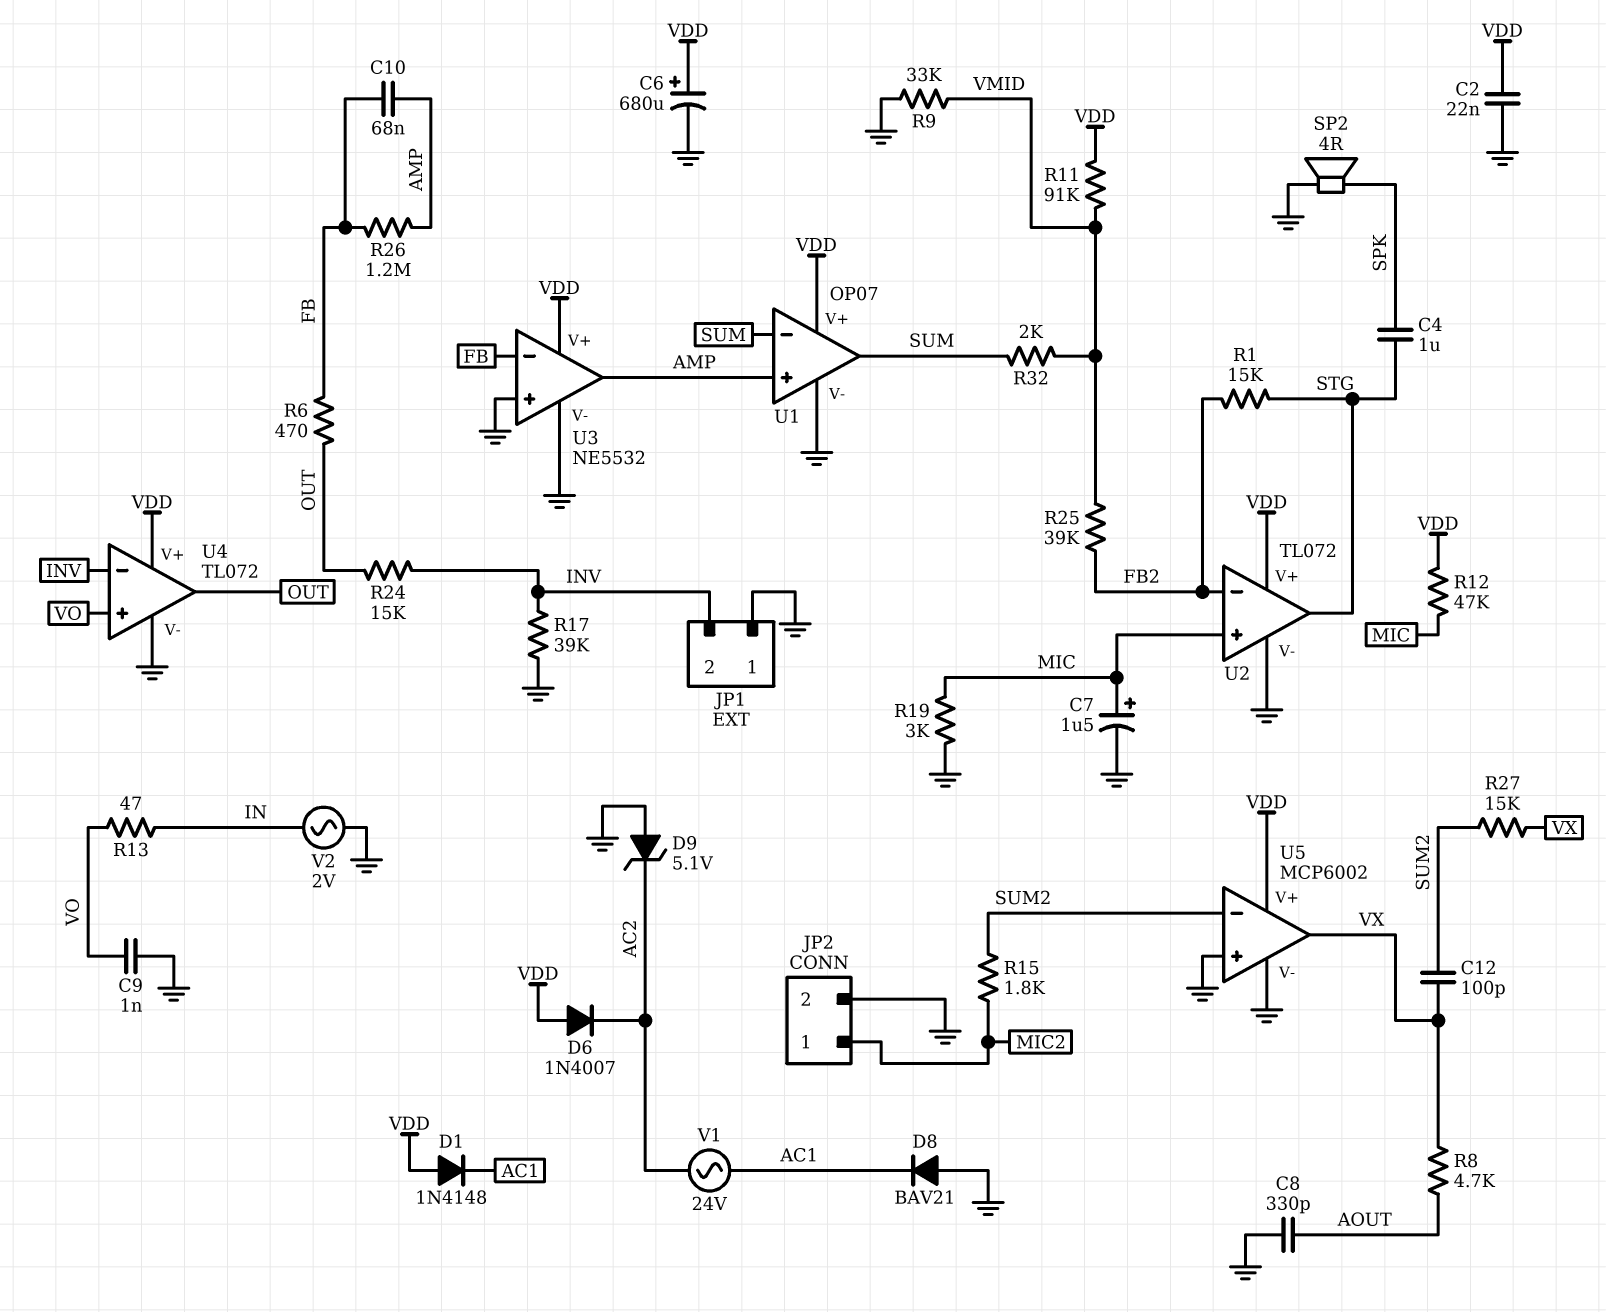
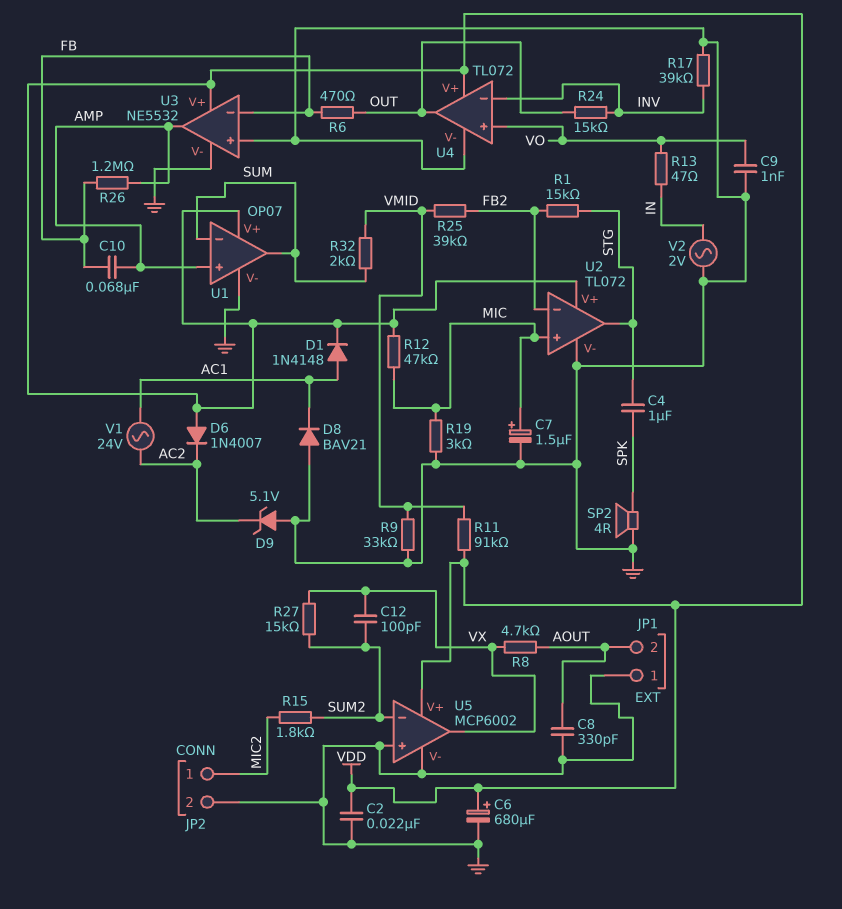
D1: diode 1N4148 (A VDD, K AC1) -> diode 1N4148 (A AC1, K VDD)
JP1 pin 2: INV -> AOUT

